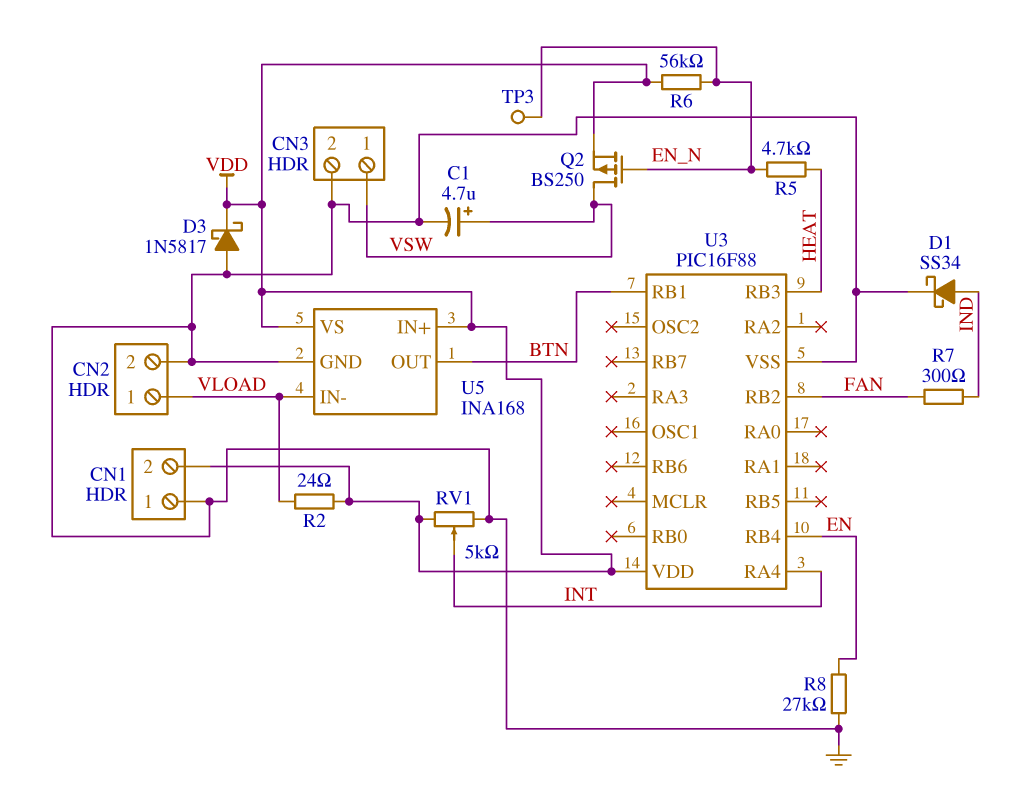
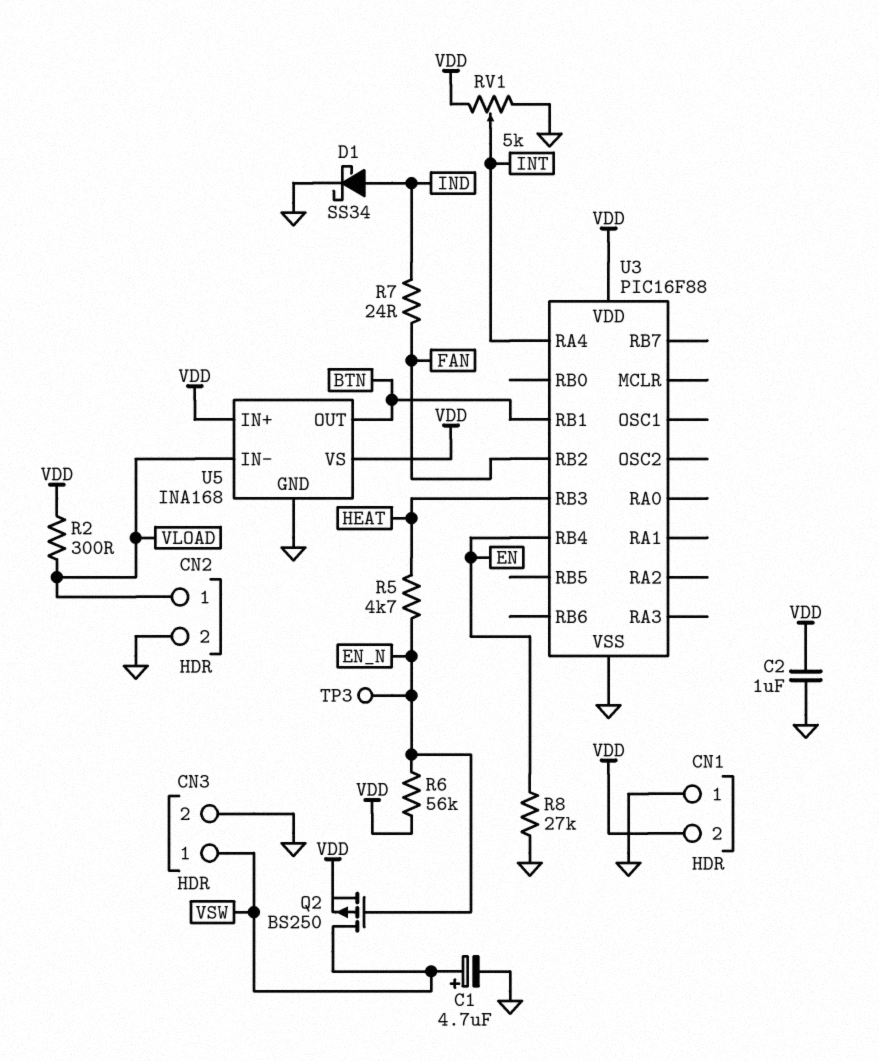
C2: none -> 1uF (GND, VDD)
D3: schottky 1N5817 (A GND, K VDD) -> none
R2: 24 (VDD, VLOAD) -> 300 (VDD, VLOAD)
R7: 300 (FAN, IND) -> 24 (FAN, IND)

